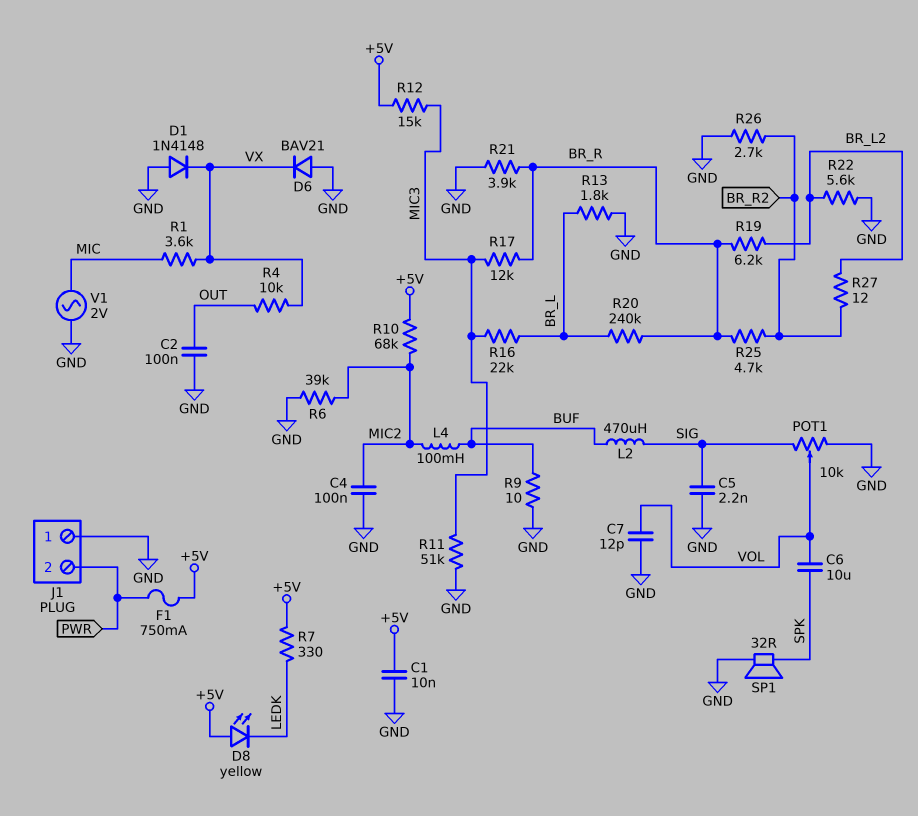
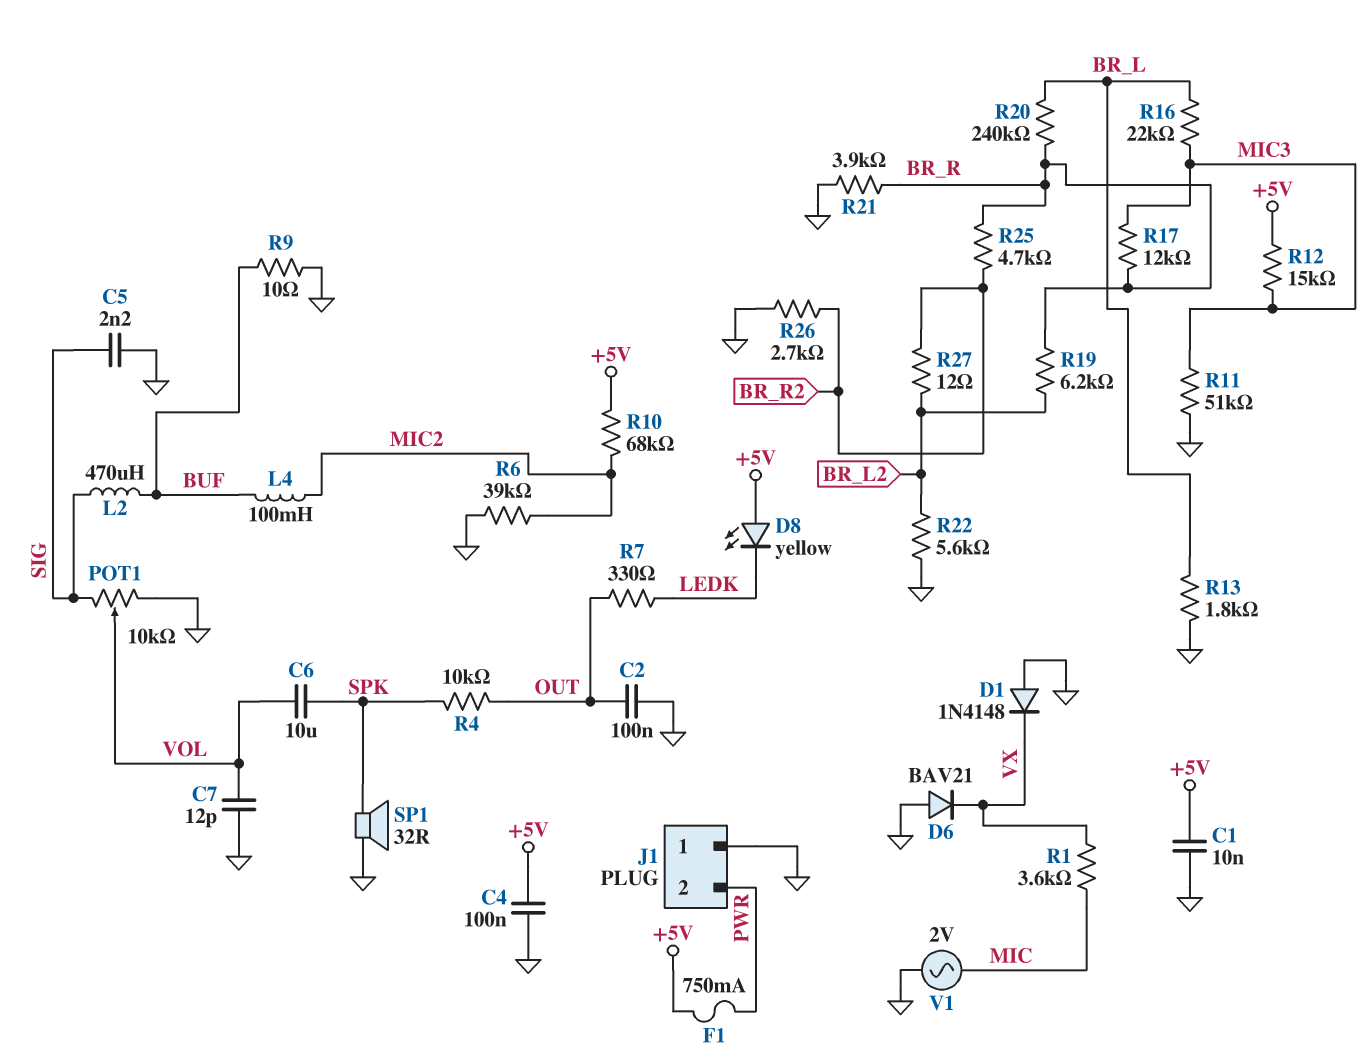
C4: 100nF (GND, MIC2) -> 100nF (+5V, GND)
R4: 10k (OUT, VX) -> 10k (OUT, SPK)
R7: 330 (+5V, LEDK) -> 330 (LEDK, OUT)

